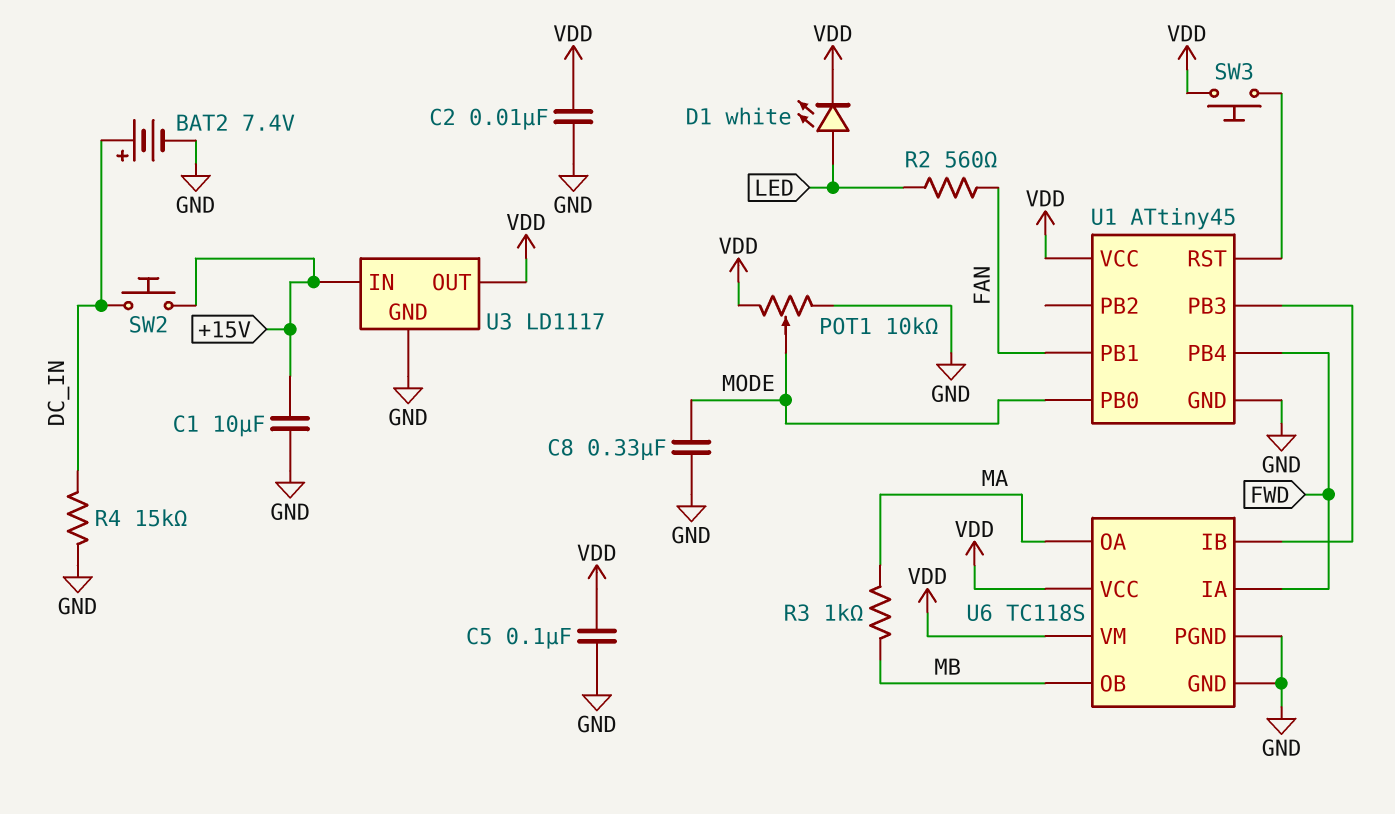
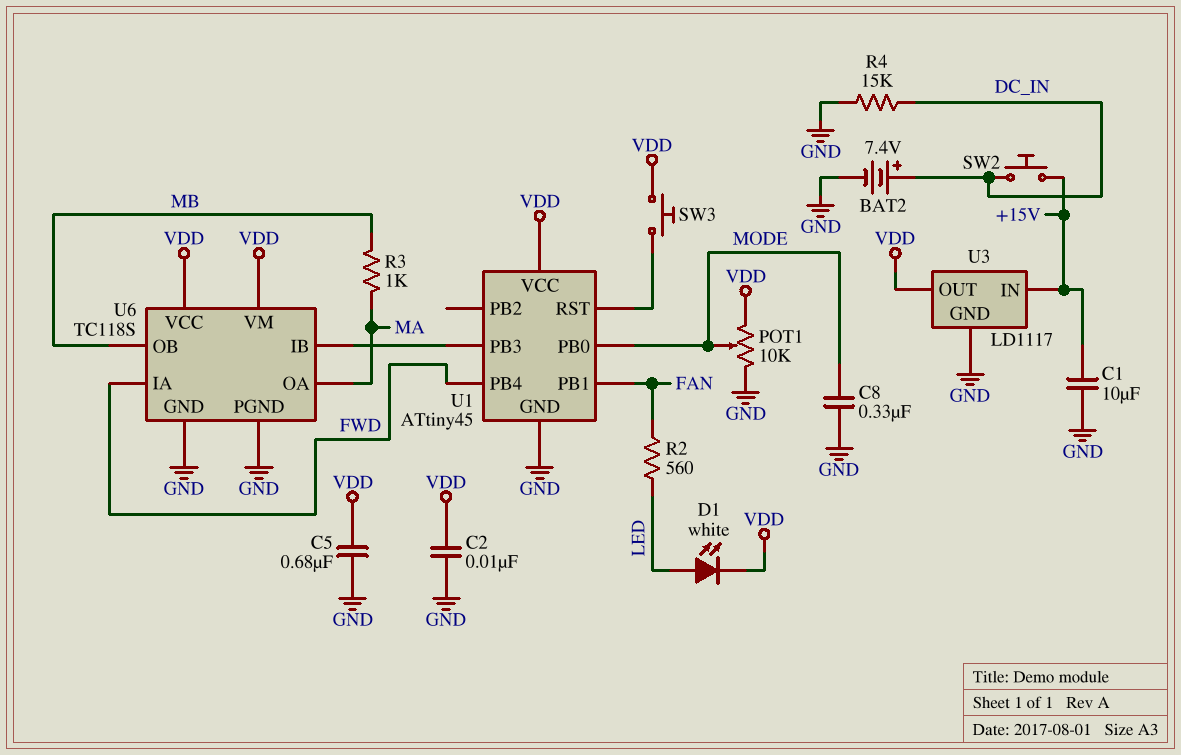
C5: 100nF (GND, VDD) -> 680nF (GND, VDD)

